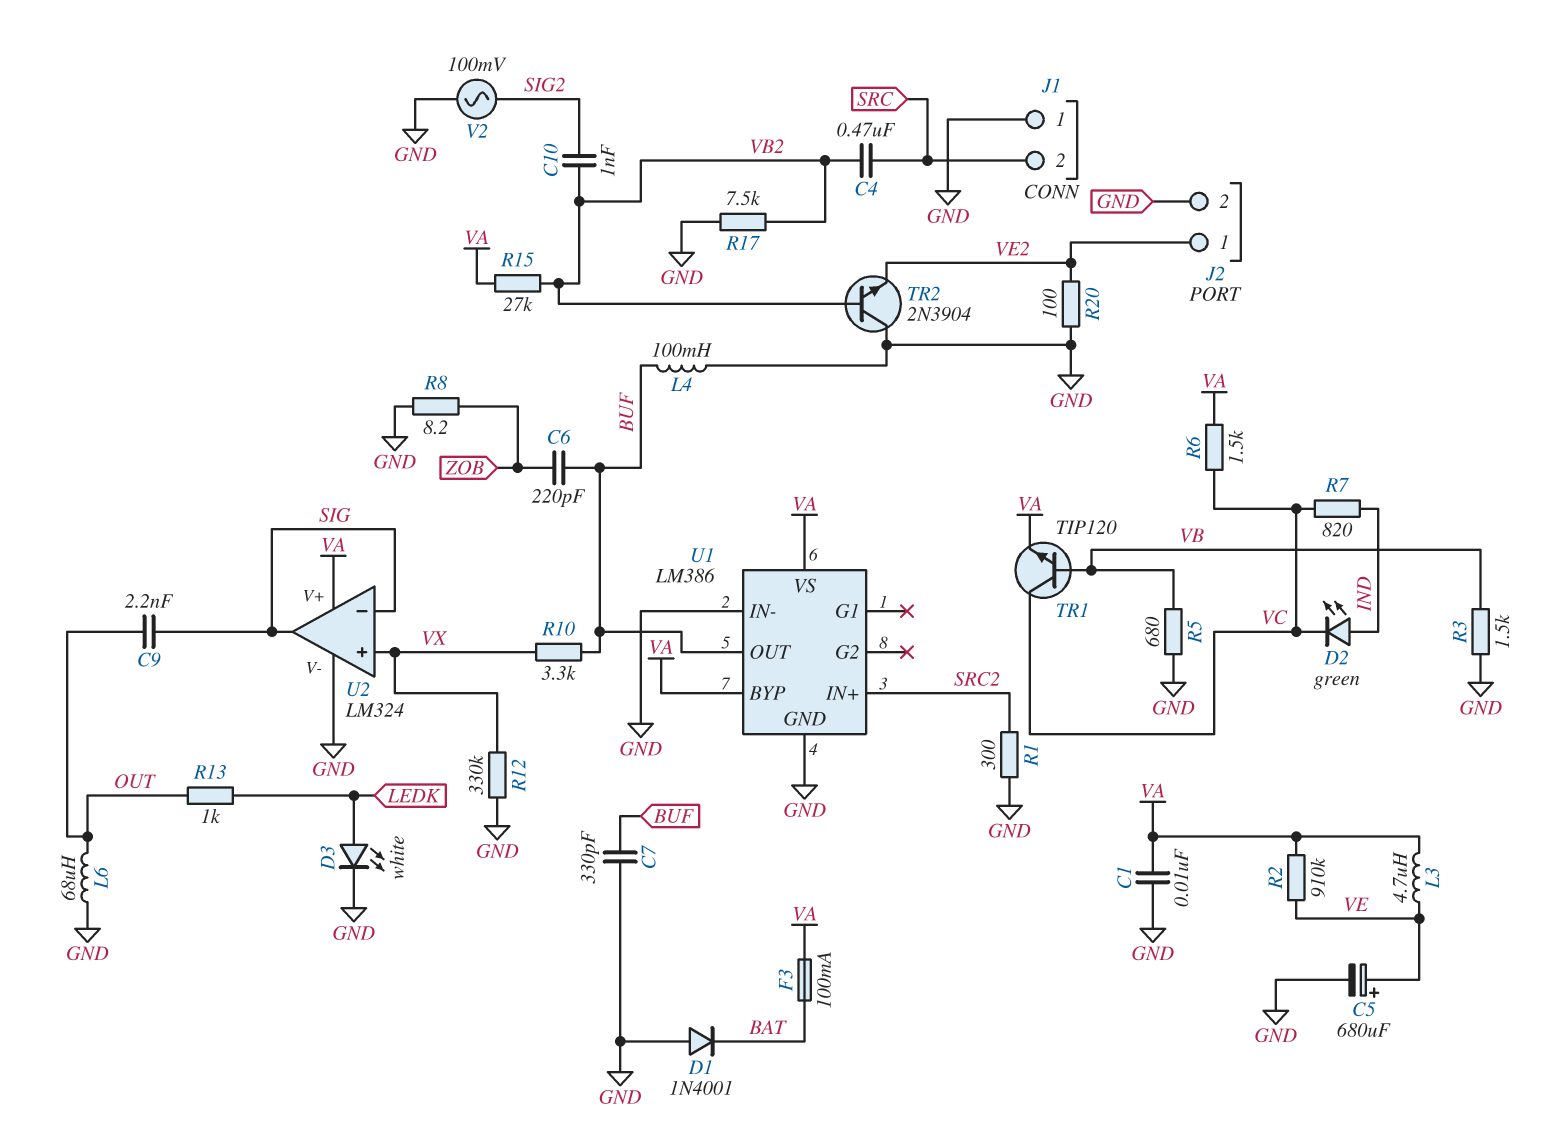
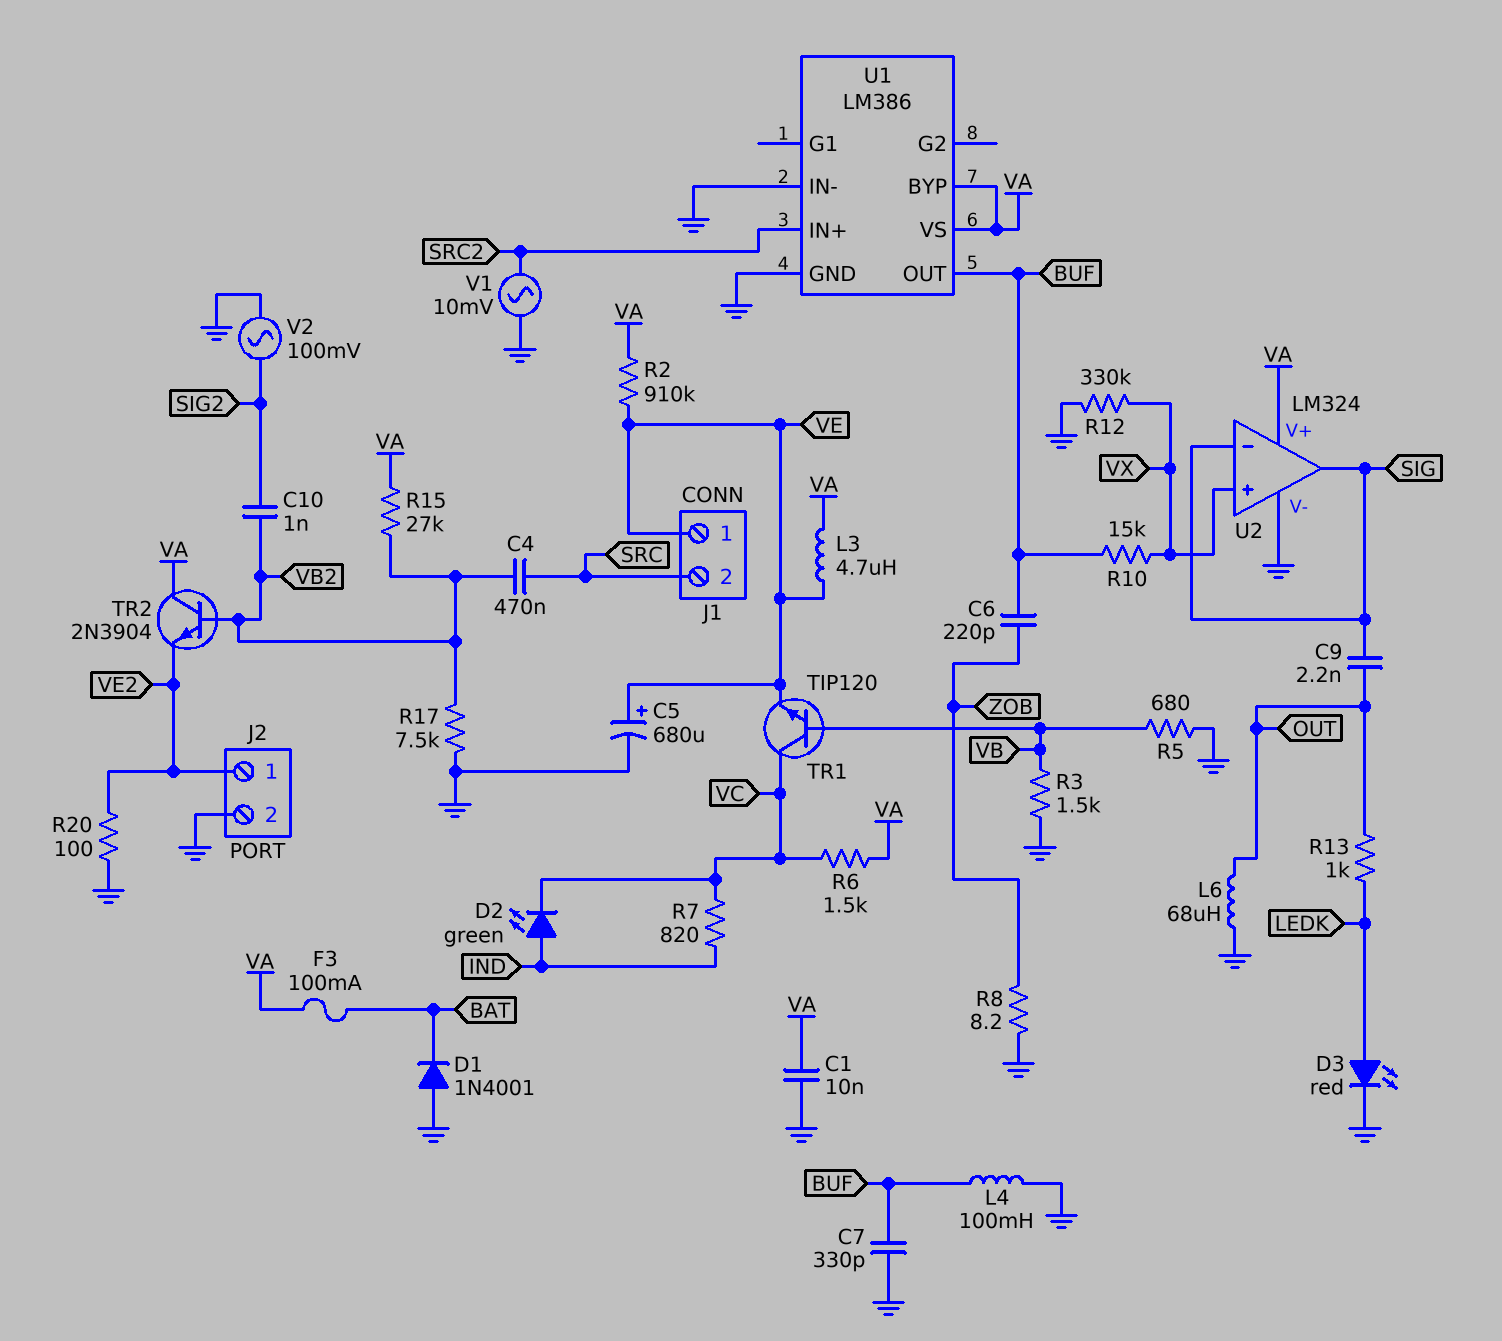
D3: LED white (A LEDK, K GND) -> LED red (A LEDK, K GND)
J1 pin 1: GND -> VE
R1: 300 (GND, SRC2) -> none
R10: 3.3k (BUF, VX) -> 15k (BUF, VX)
TR1: NPN TIP120 (B VB, C VC, E VA) -> NPN TIP120 (B VB, C VC, E VE)
TR2: NPN 2N3904 (B VB2, C GND, E VE2) -> NPN 2N3904 (B VB2, C VA, E VE2)
V1: none -> AC 10mV (GND, SRC2)

